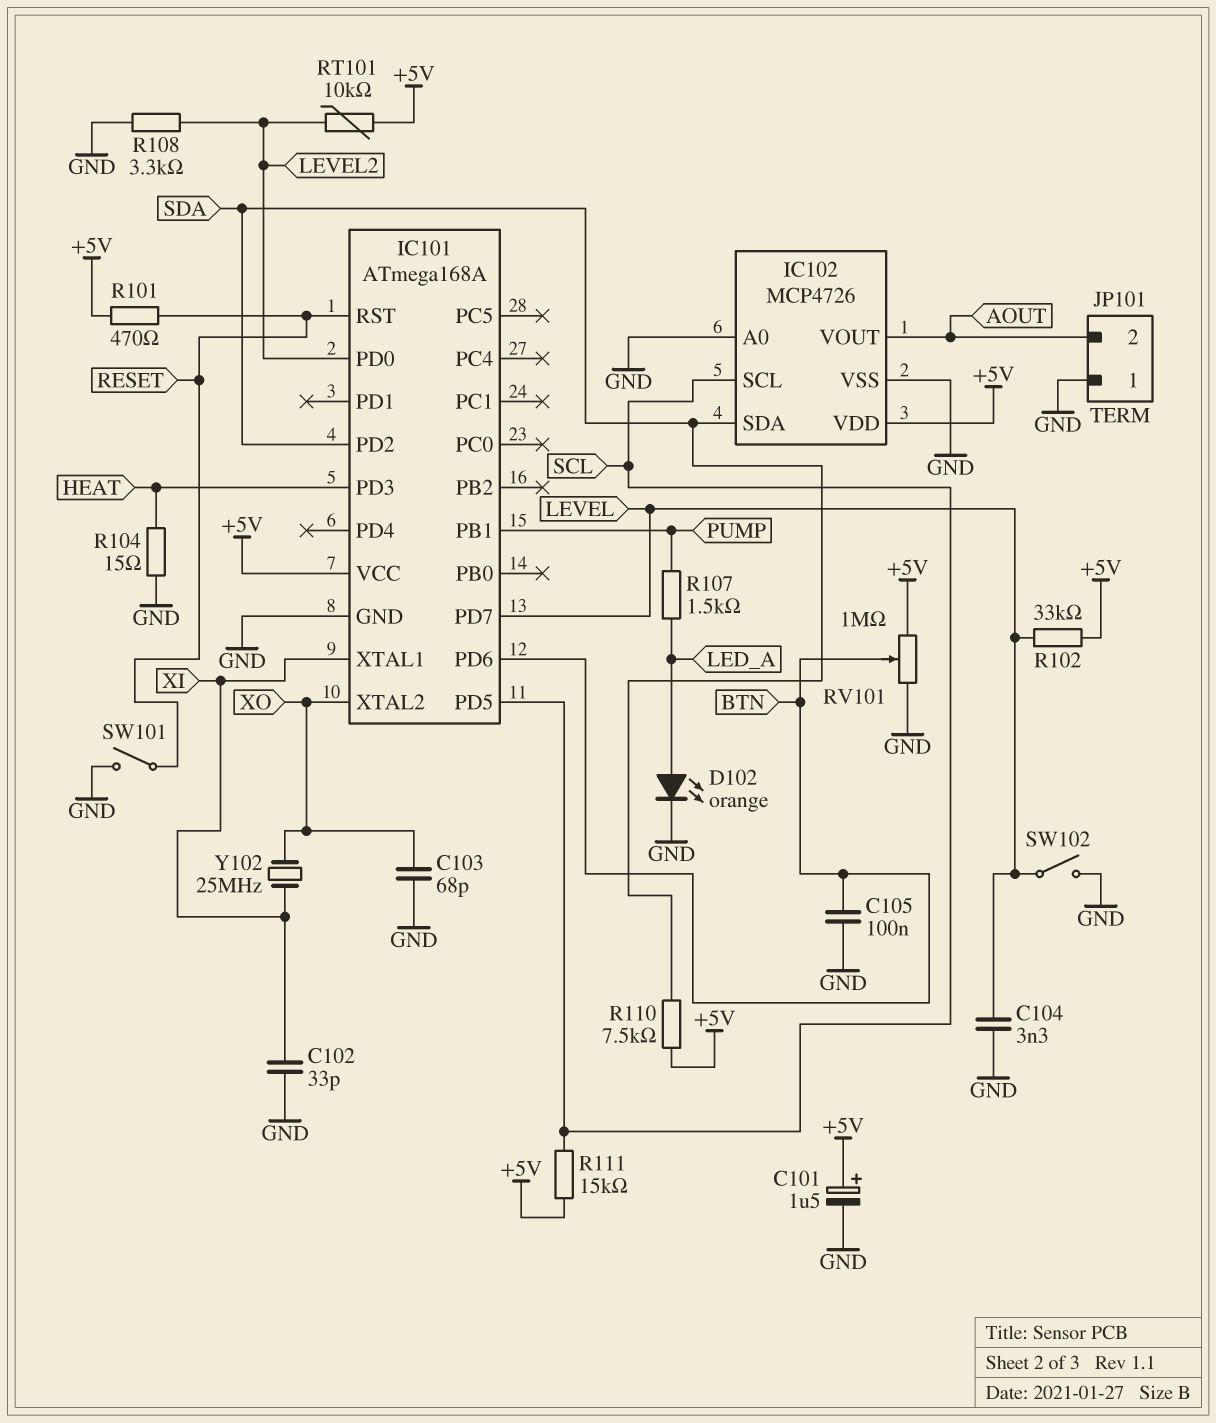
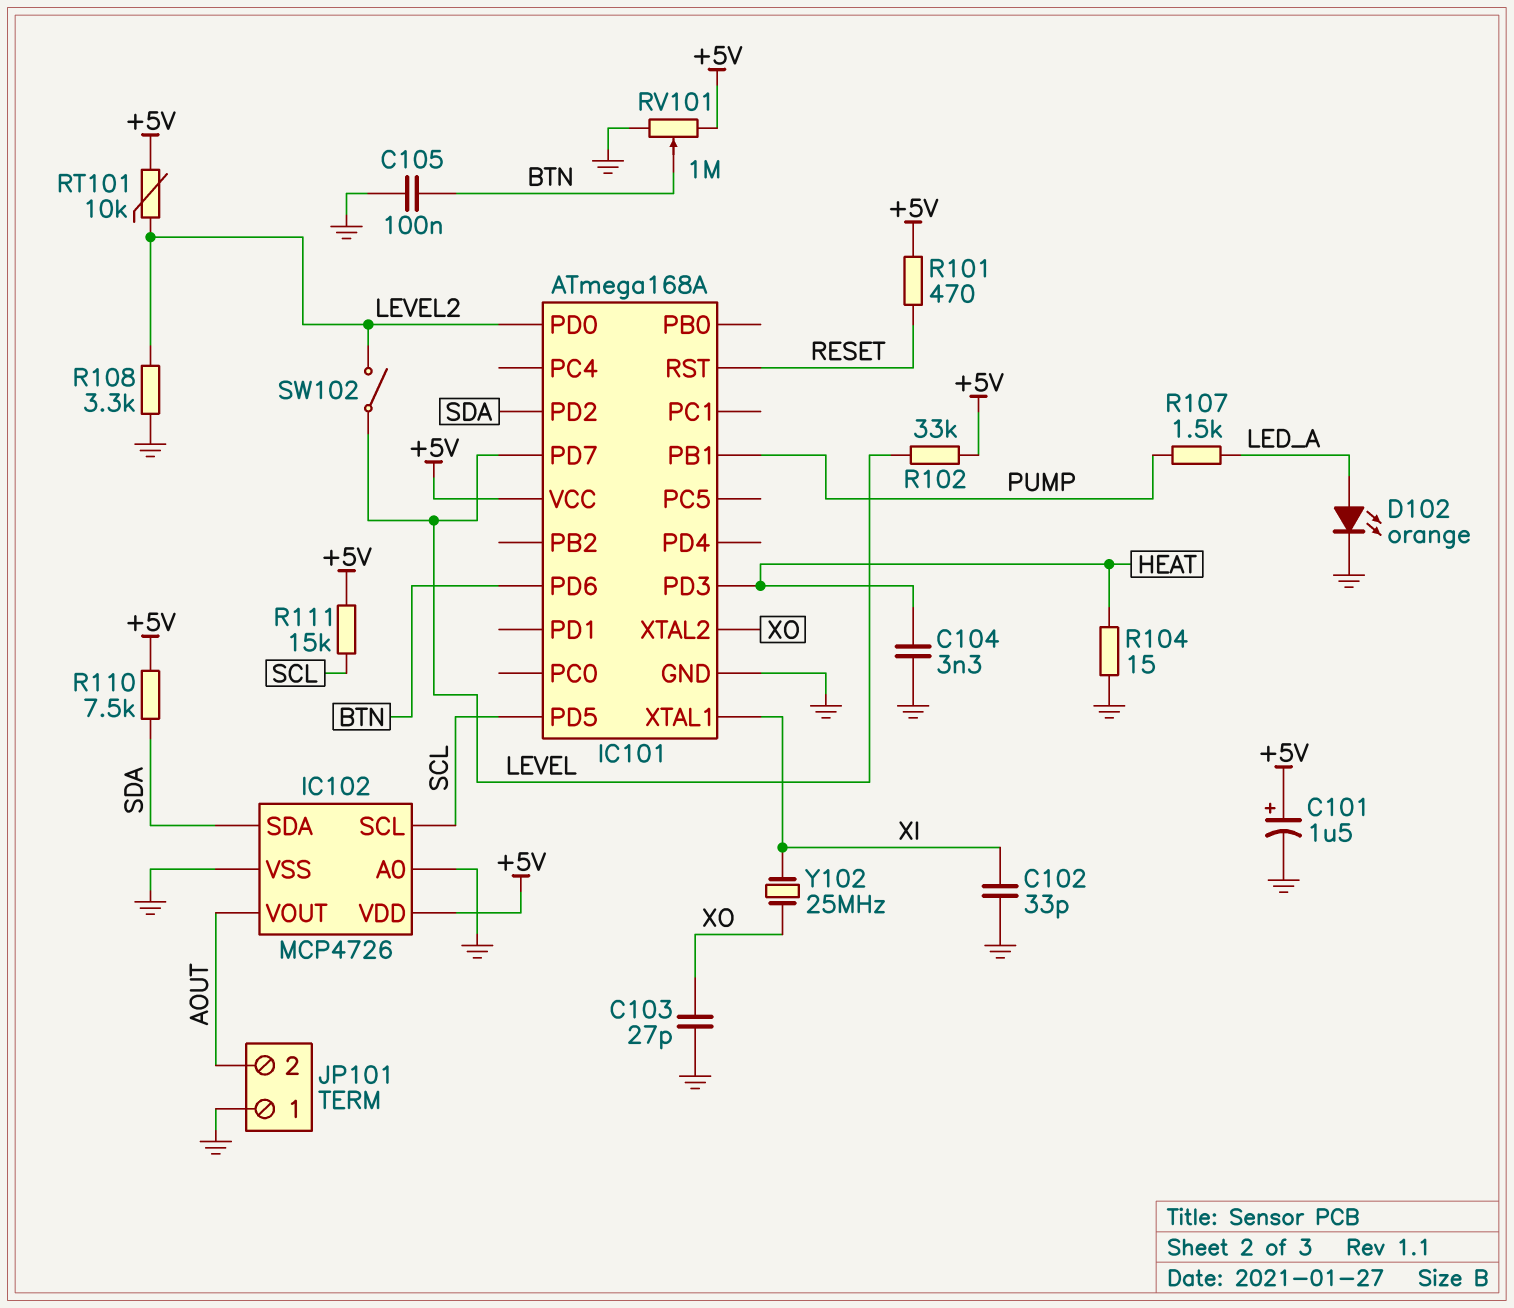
C103: 68pF (GND, XO) -> 27pF (GND, XO)
C104: 3.3nF (GND, LEVEL) -> 3.3nF (GND, HEAT)
SW101: switch (GND, RESET) -> none
SW102: switch (GND, LEVEL) -> switch (LEVEL, LEVEL2)

